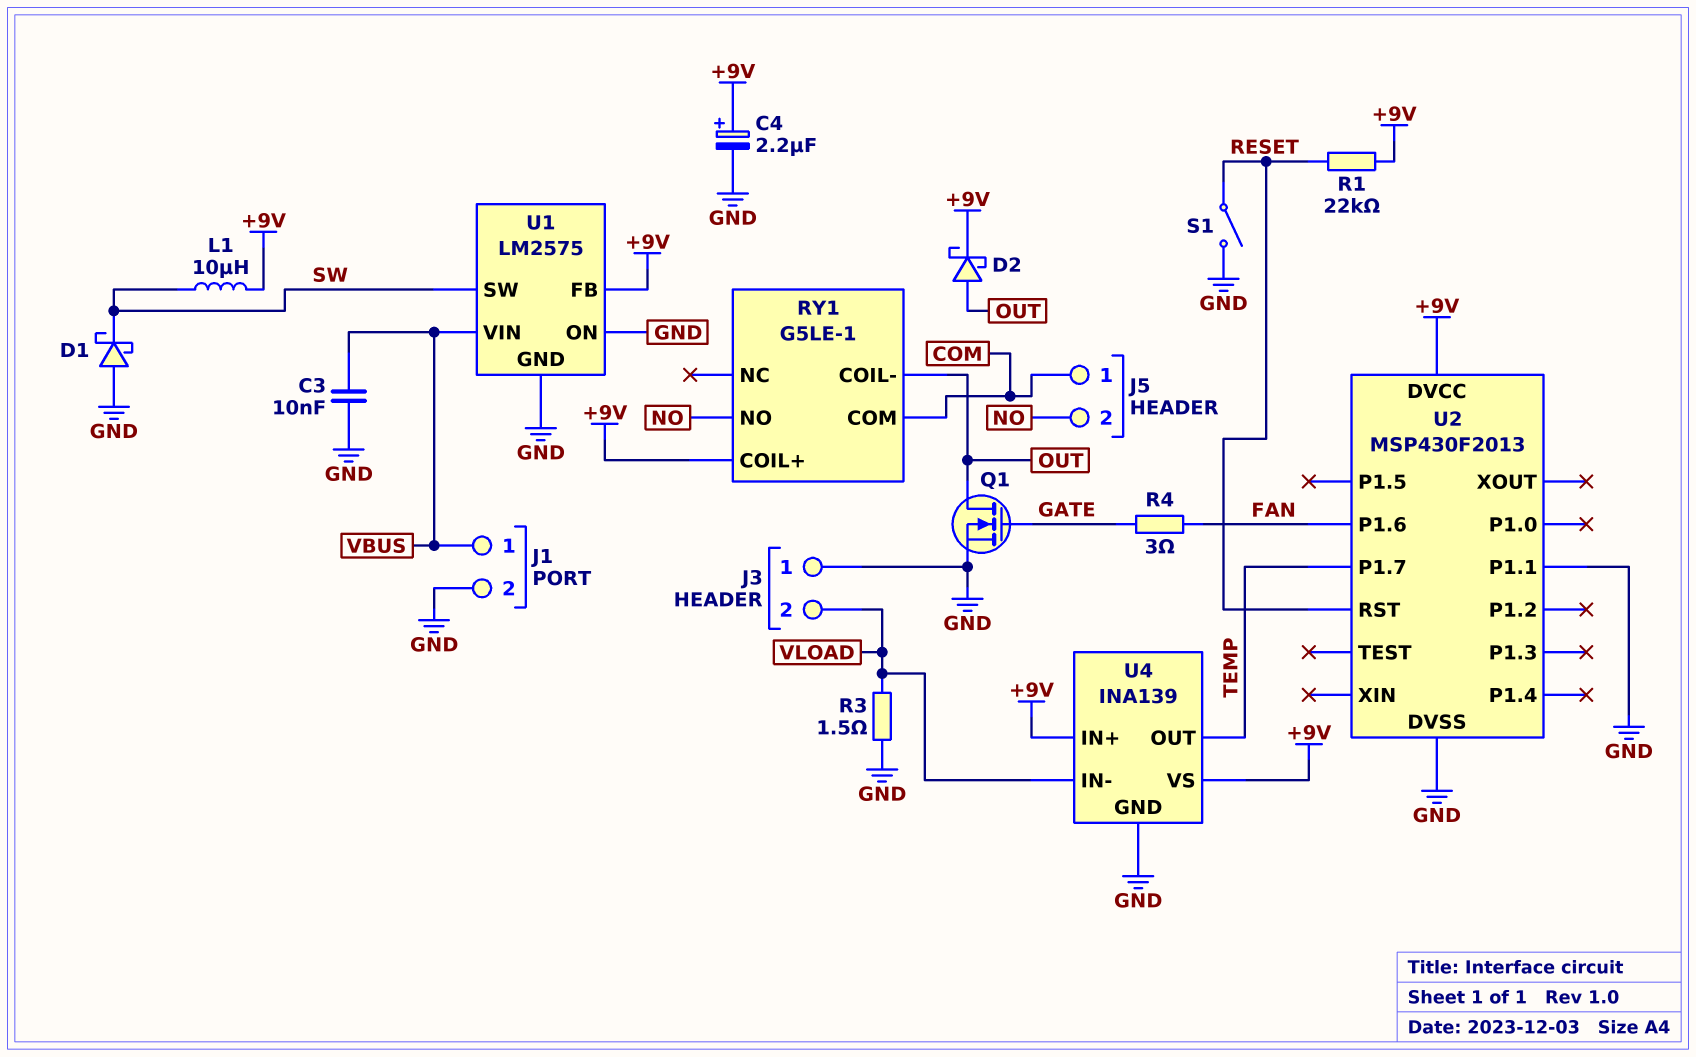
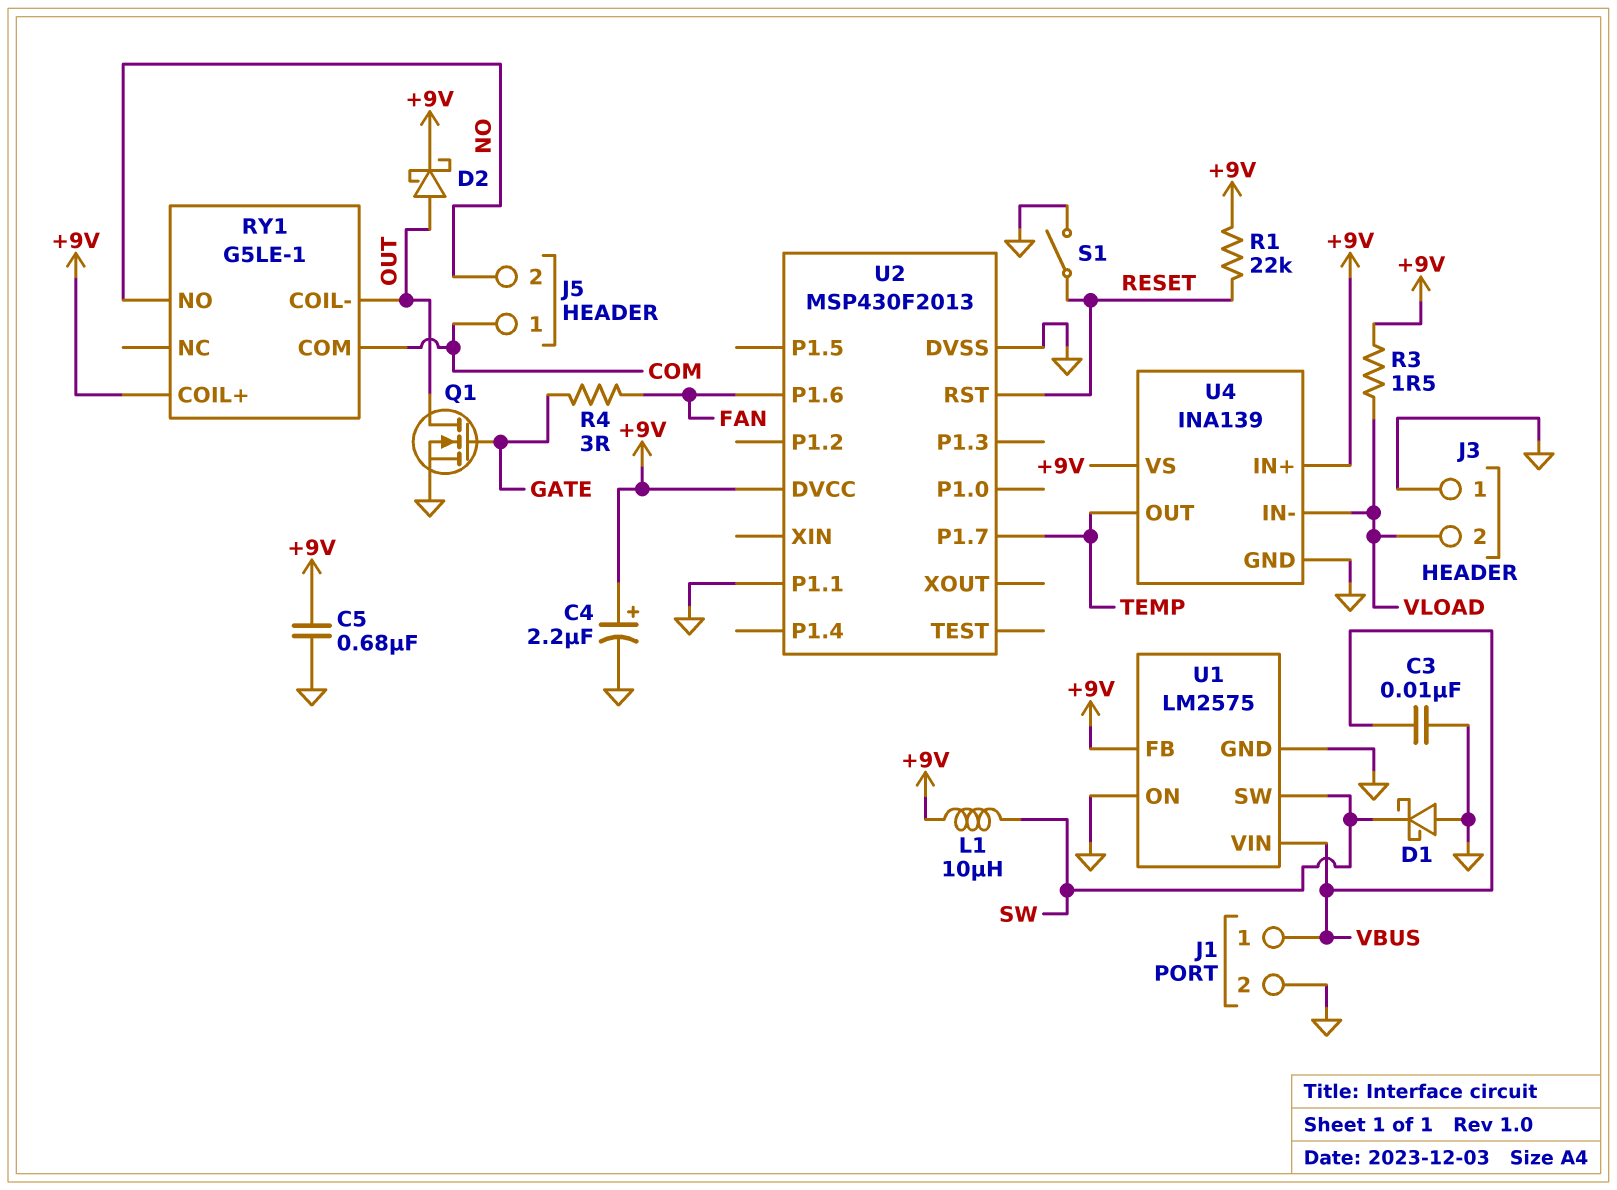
C5: none -> 680nF (+9V, GND)
R3: 1.5 (GND, VLOAD) -> 1.5 (+9V, VLOAD)

